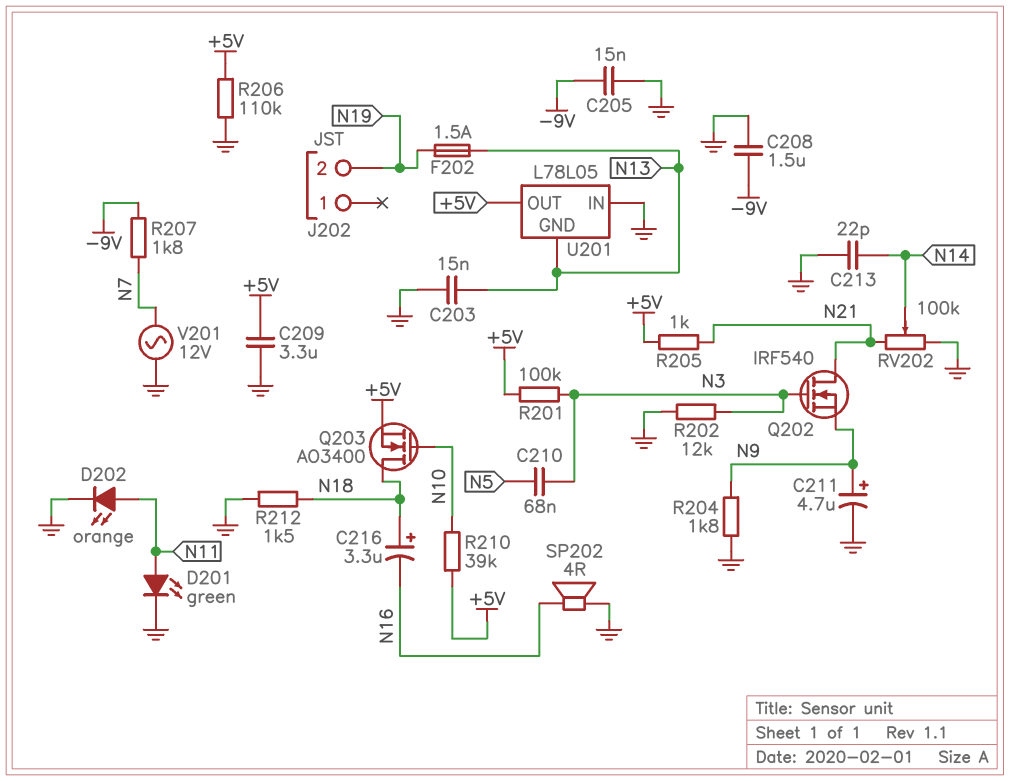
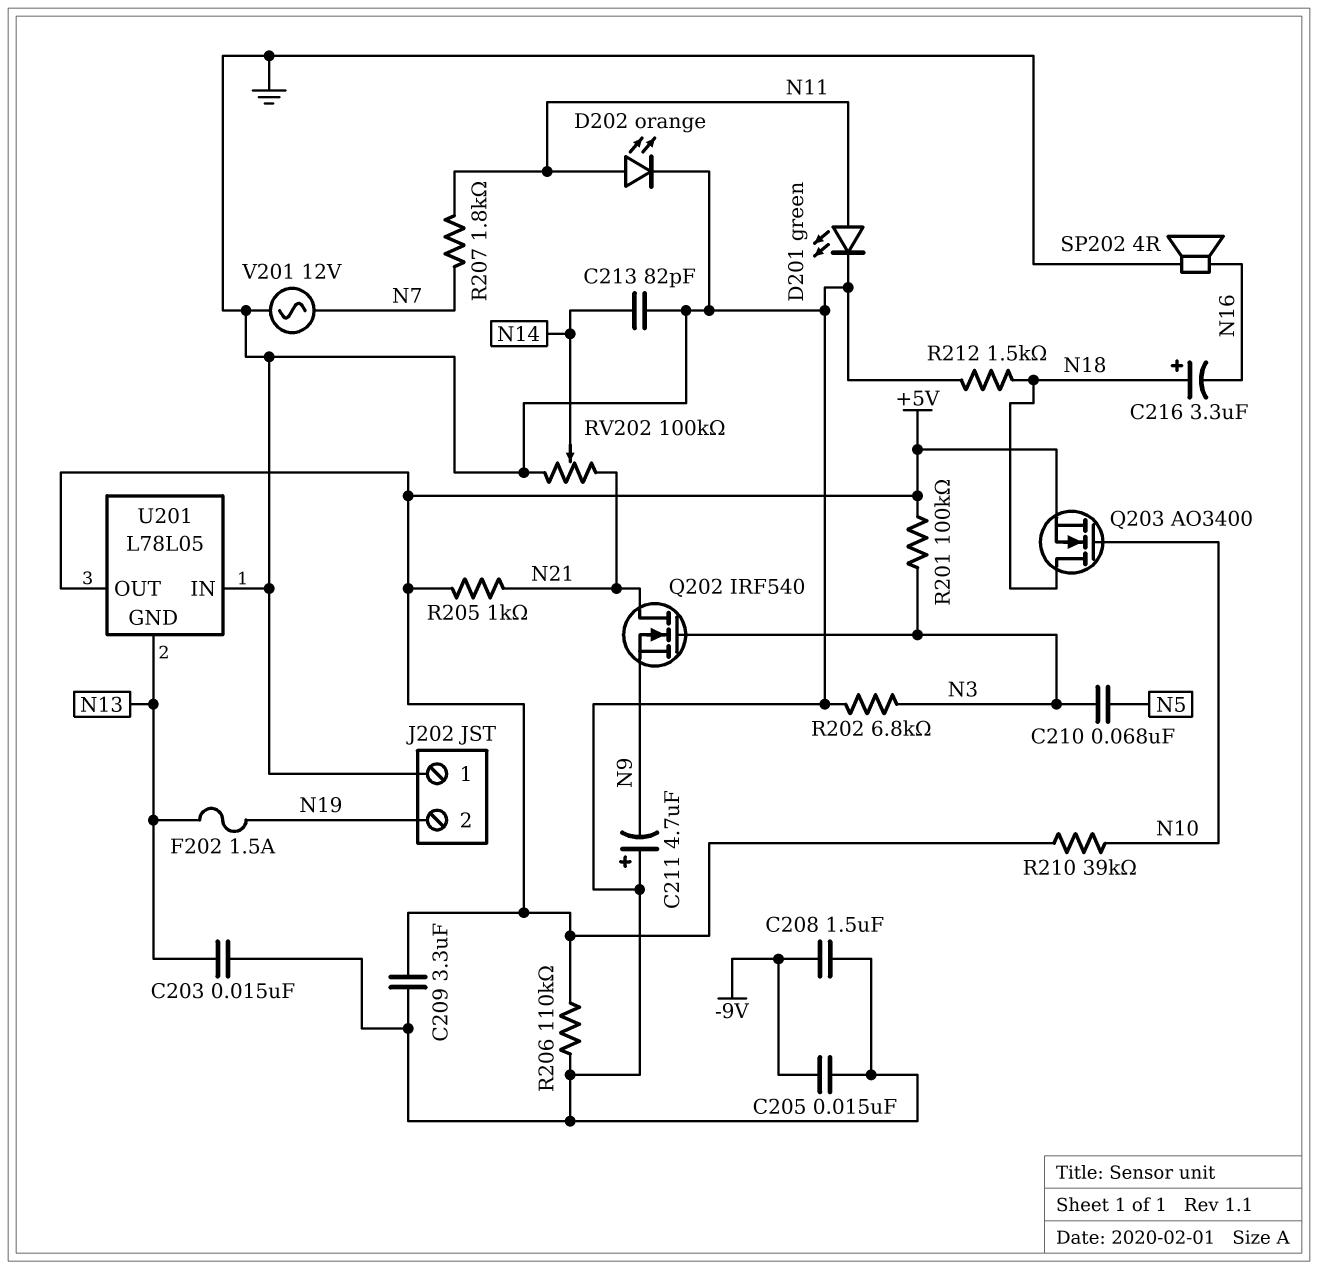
C211: 4.7uF (plus N9, minus GND) -> 4.7uF (plus GND, minus N9)
C213: 22pF (GND, N14) -> 82pF (GND, N14)
J202 pin 1: none -> GND
R202: 12k (GND, N3) -> 6.8k (GND, N3)
R204: 1.8k (GND, N9) -> none
R207: 1.8k (-9V, N7) -> 1.8k (N7, N11)

